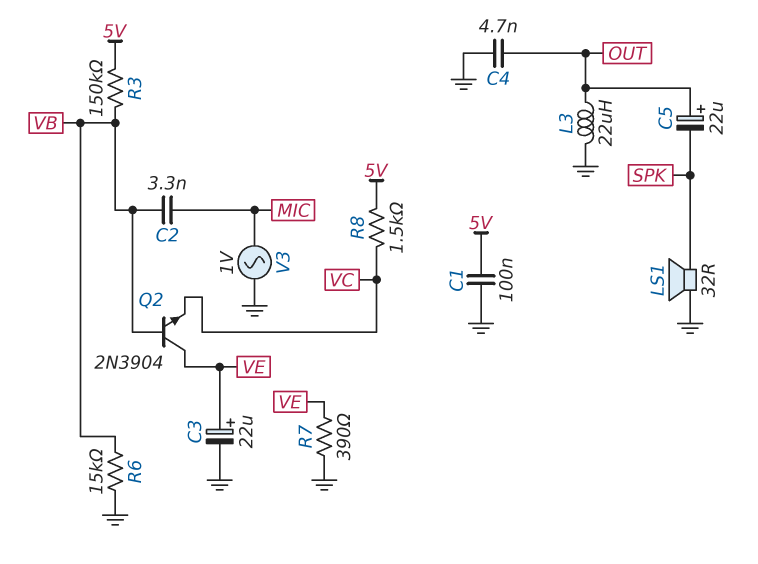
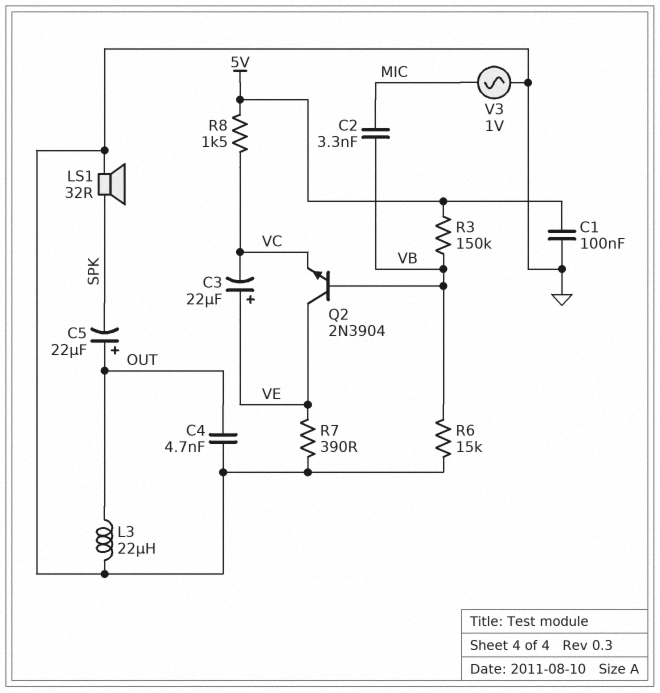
C3: 22uF (plus VE, minus GND) -> 22uF (plus VE, minus VC)

